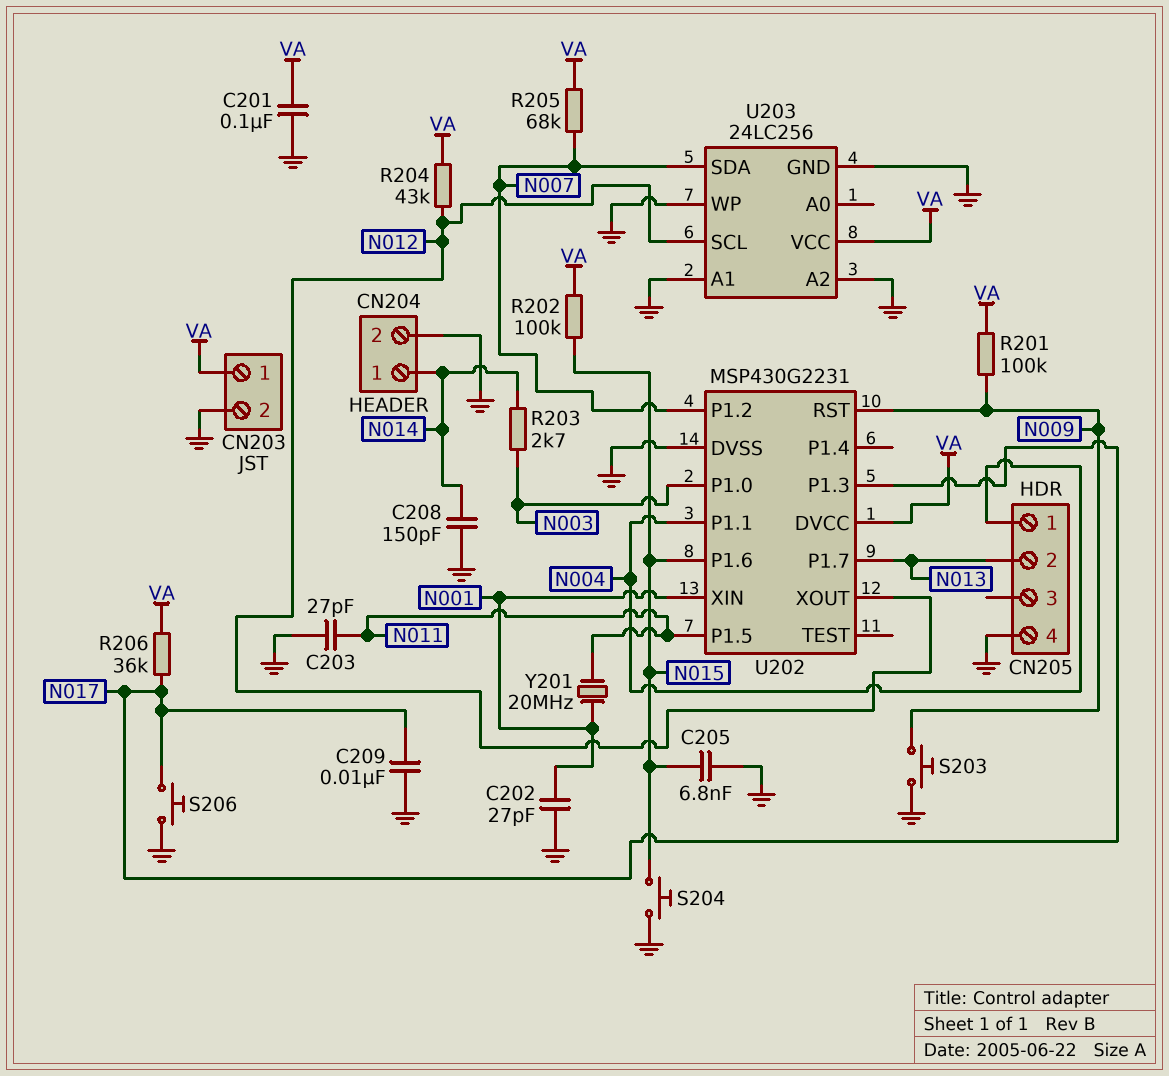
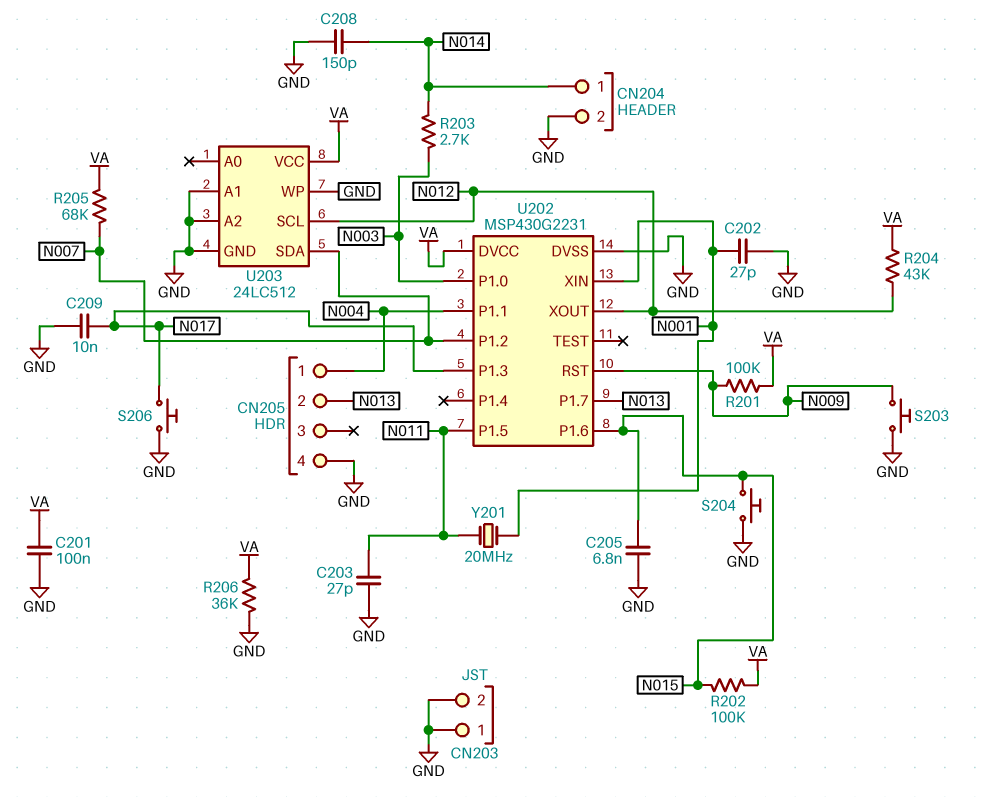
CN203 pin 1: VA -> GND
R206: 36k (N017, VA) -> 36k (GND, VA)
U203: 24LC256 -> 24LC512

